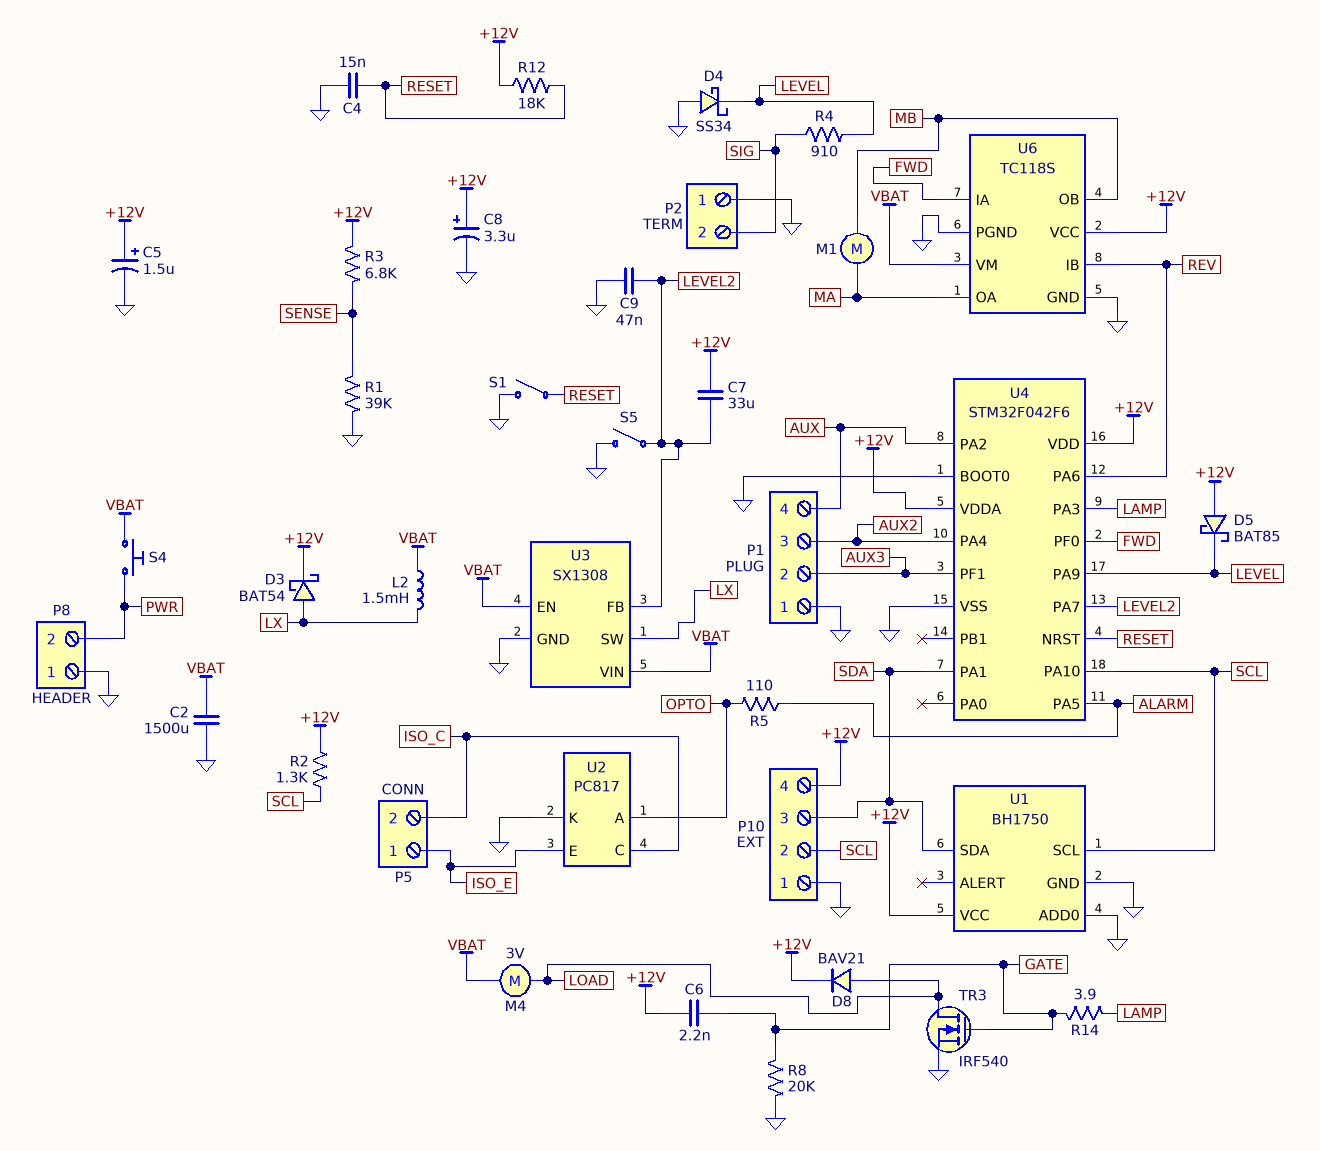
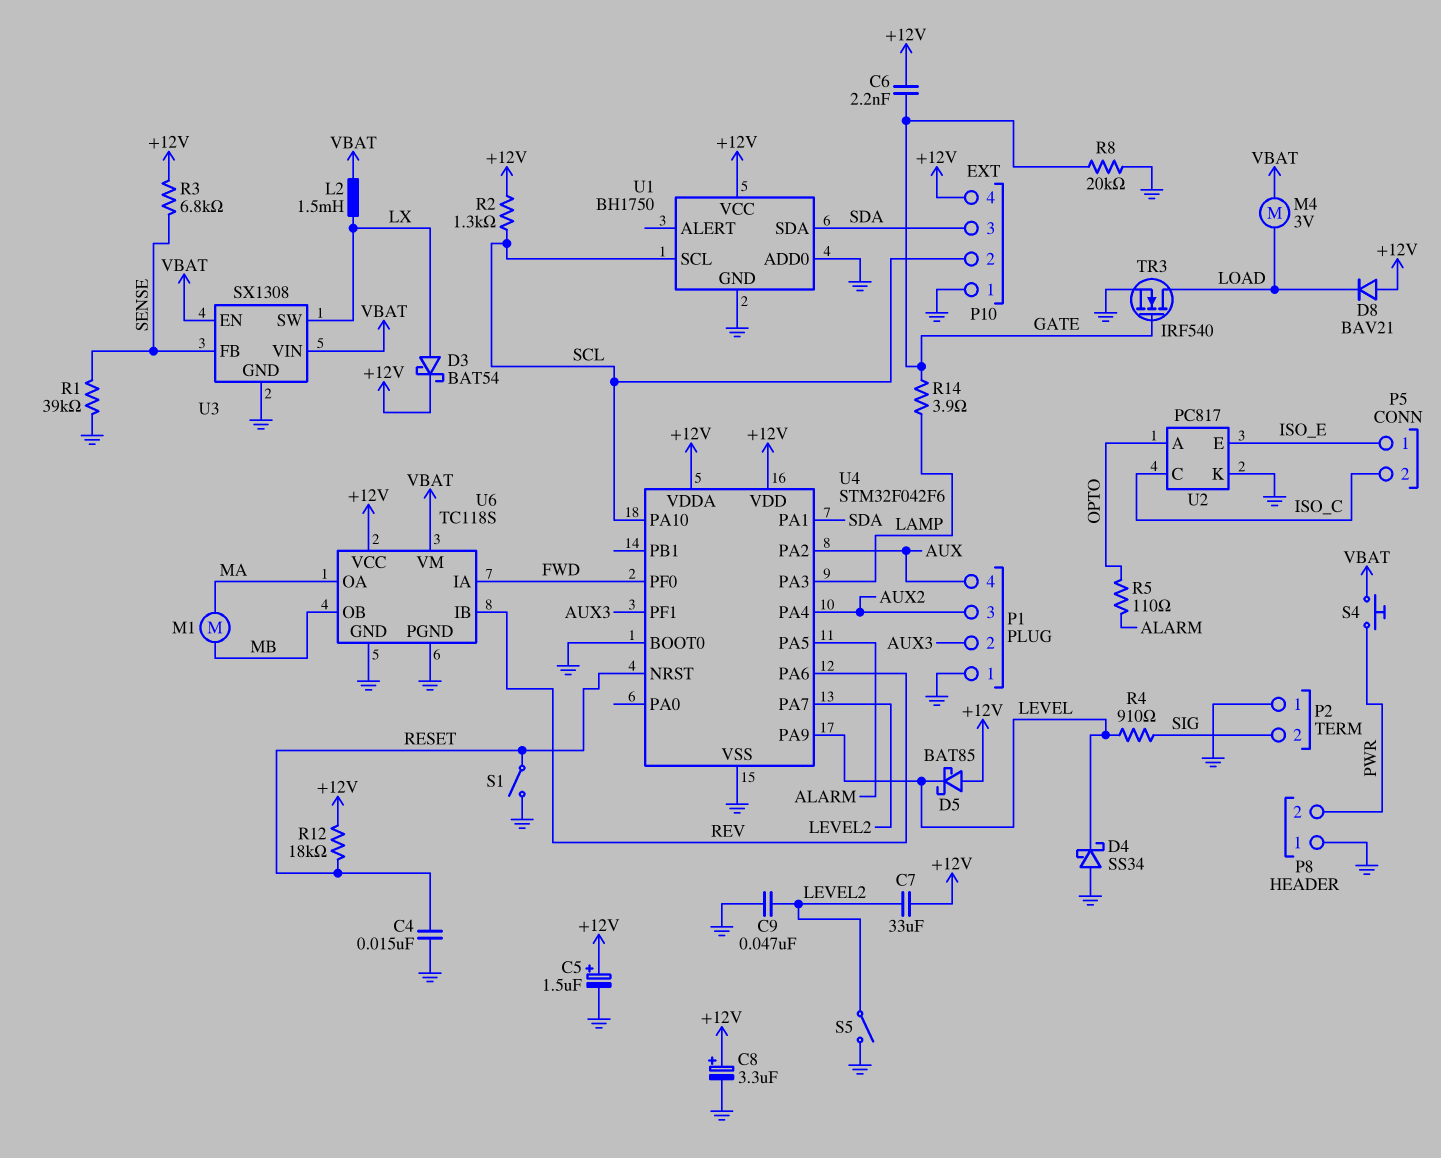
C2: 1500uF (GND, VBAT) -> none
D8: diode BAV21 (A LOAD, K +12V) -> diode BAV21 (A +12V, K LOAD)
U3 pin FB: LEVEL2 -> SENSE

